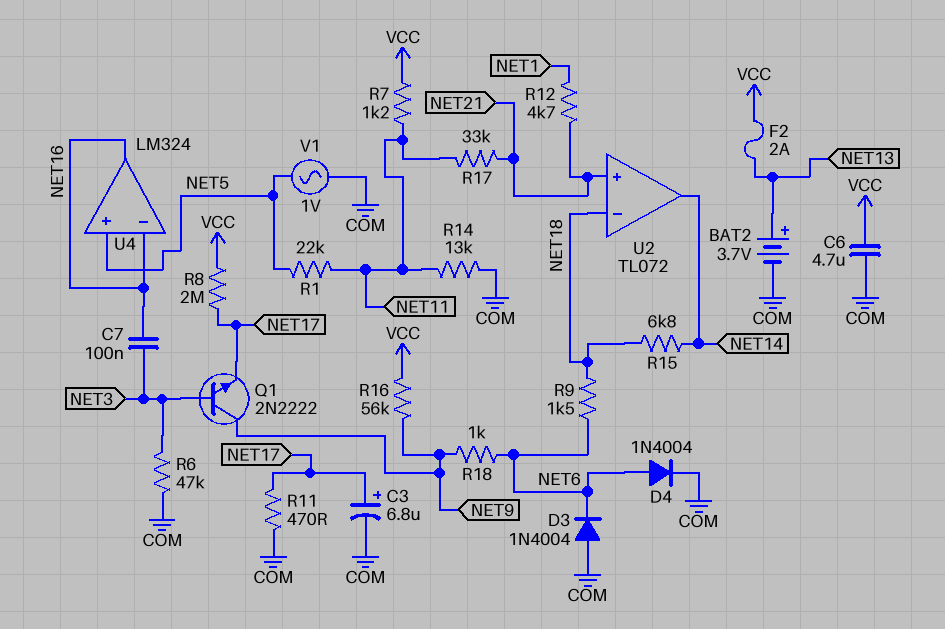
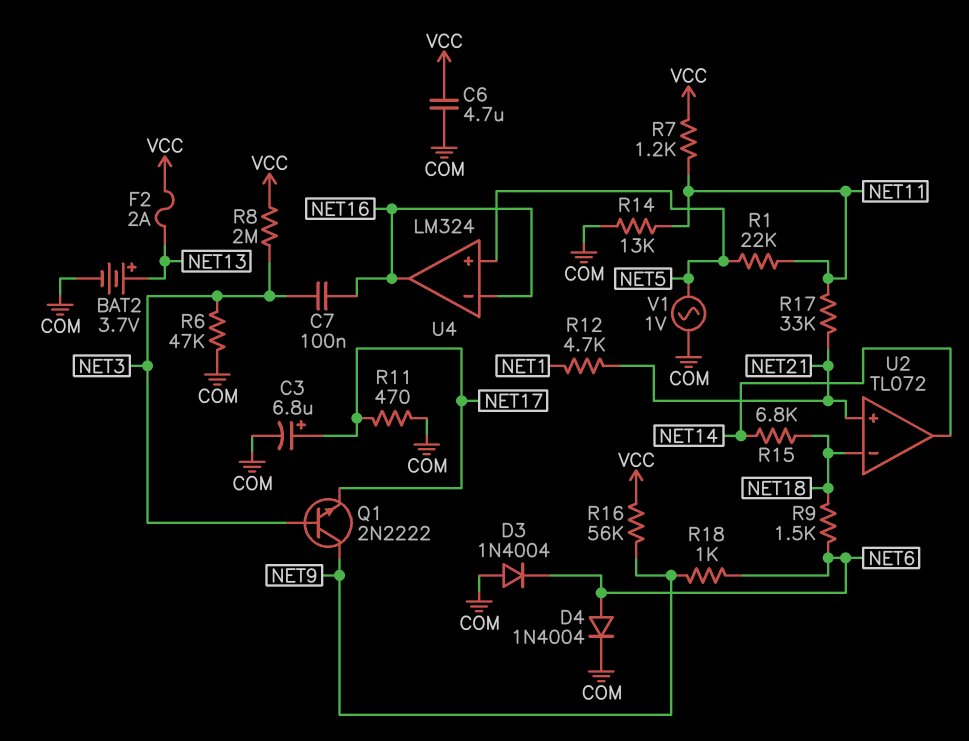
R8: 2M (NET17, VCC) -> 2M (NET3, VCC)

